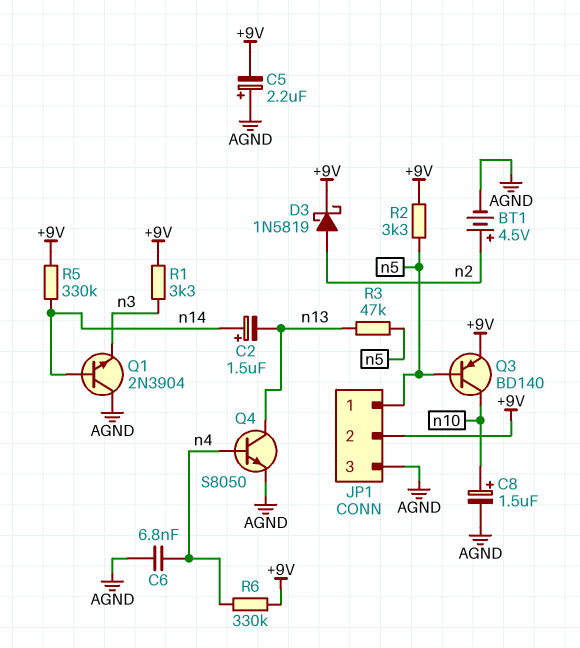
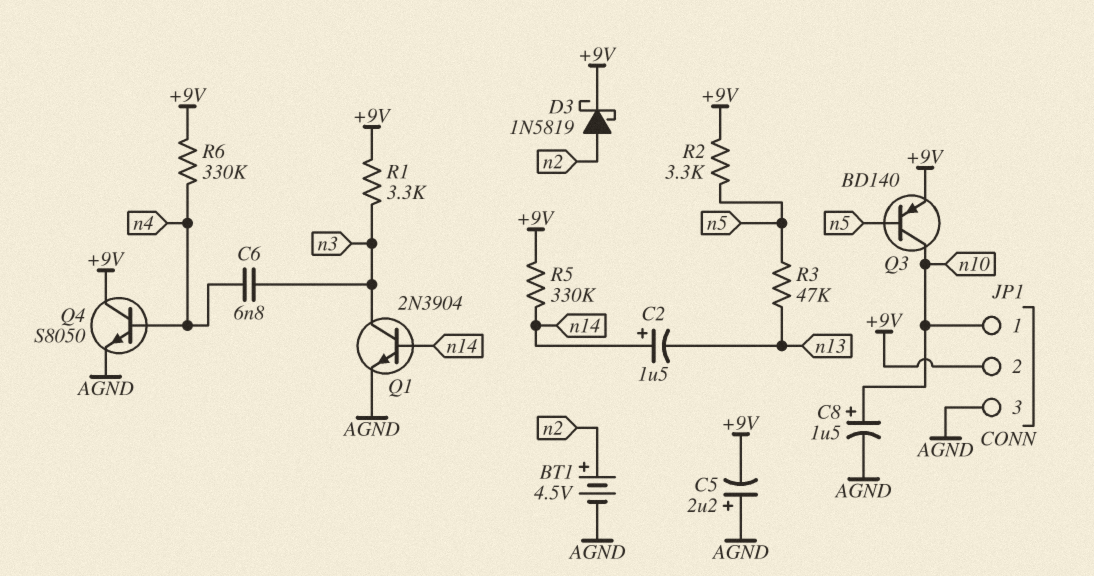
C6: 6.8nF (AGND, n4) -> 6.8nF (n3, n4)
JP1 pin 1: n5 -> n10
Q1: NPN 2N3904 (B n14, C AGND, E n3) -> NPN 2N3904 (B n14, C n3, E AGND)
Q4: NPN S8050 (B n4, C n13, E AGND) -> NPN S8050 (B n4, C +9V, E AGND)

